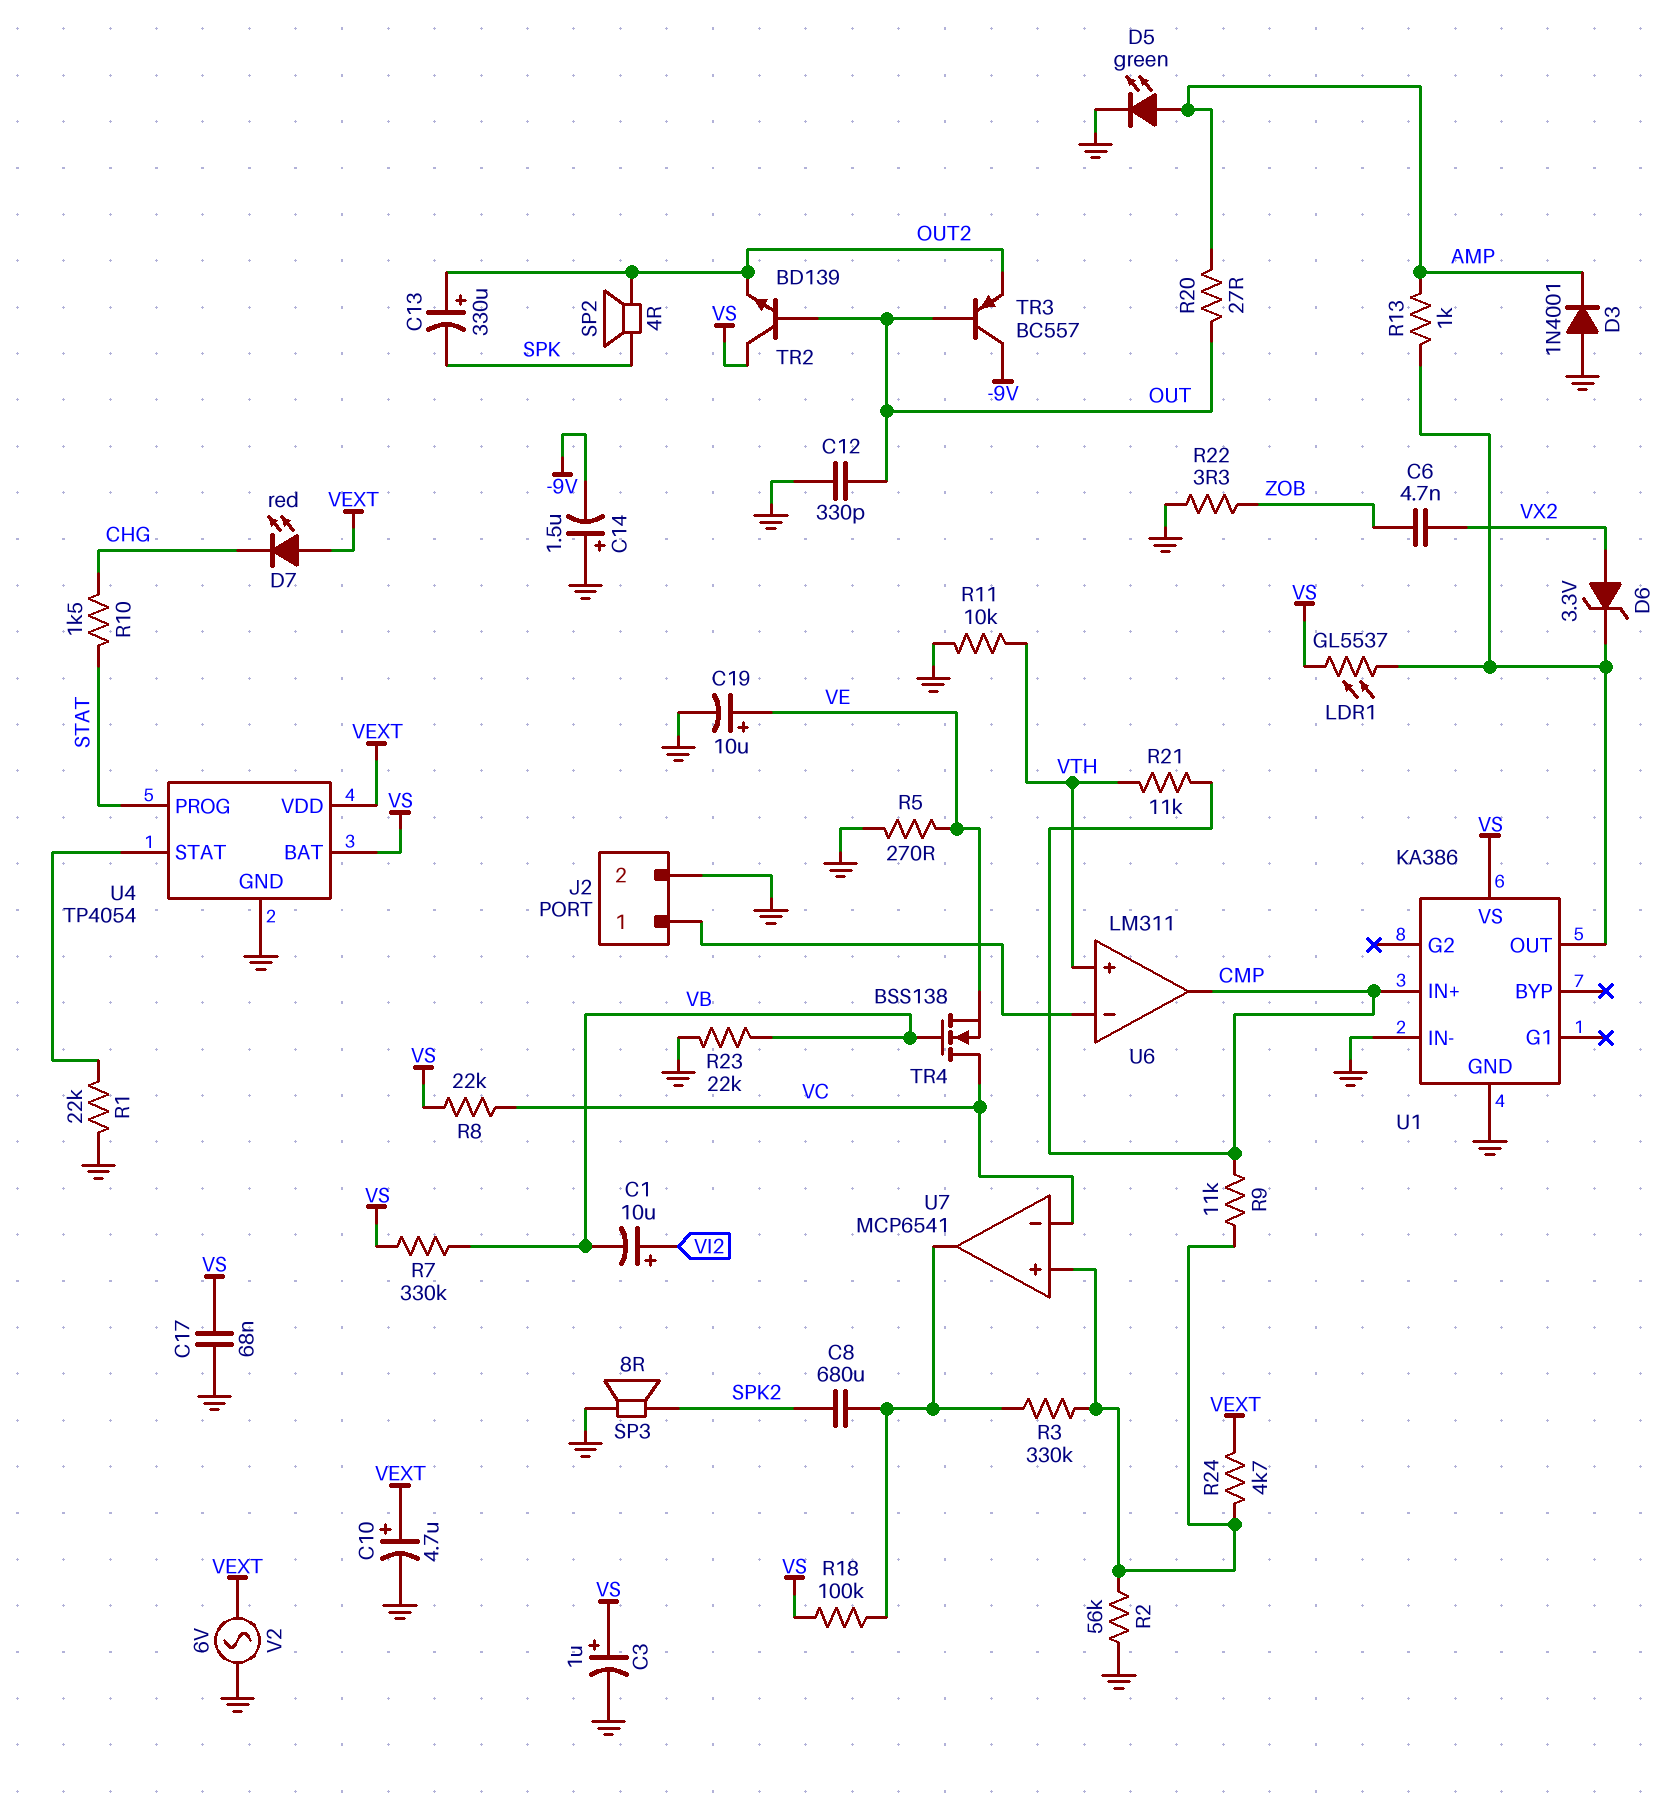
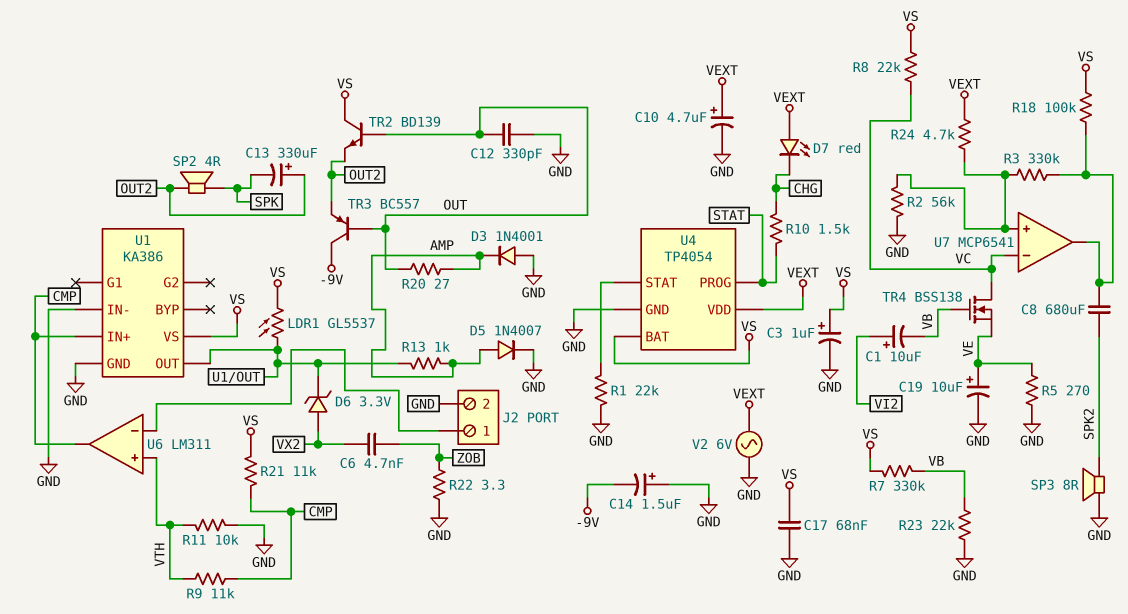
D5: LED green (A AMP, K GND) -> diode 1N4007 (A AMP, K GND)
R9: 11k (CMP, U7/in+) -> 11k (CMP, VTH)
R21: 11k (CMP, VTH) -> 11k (CMP, VS)

